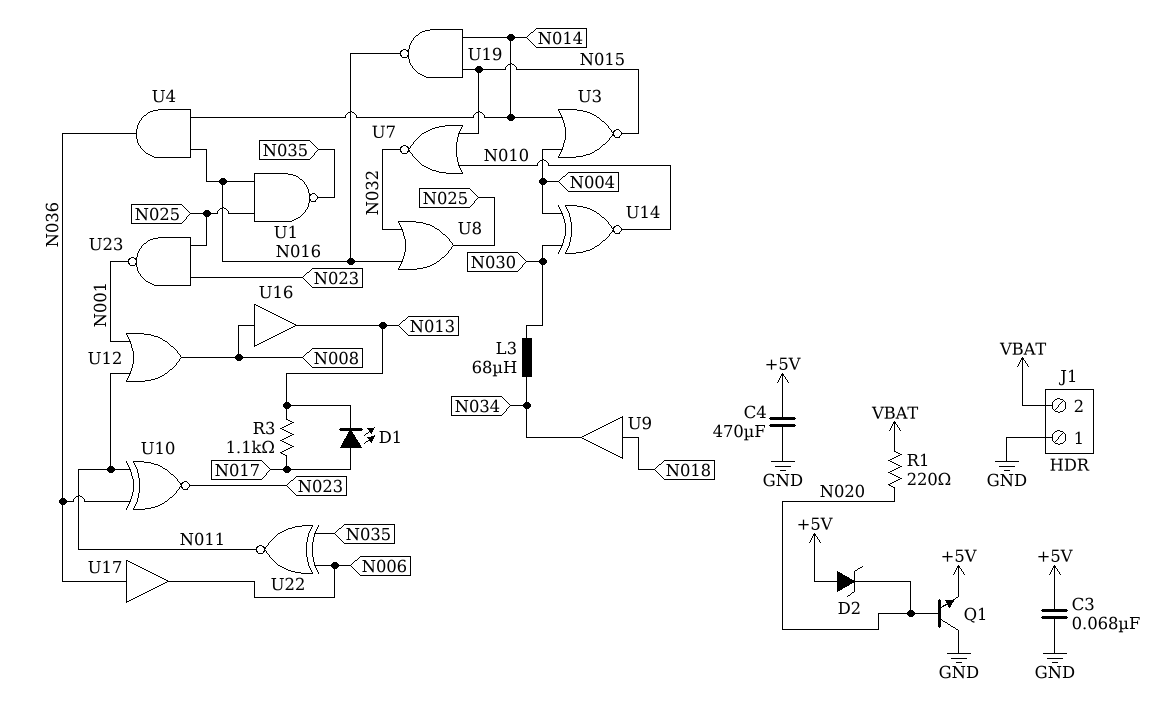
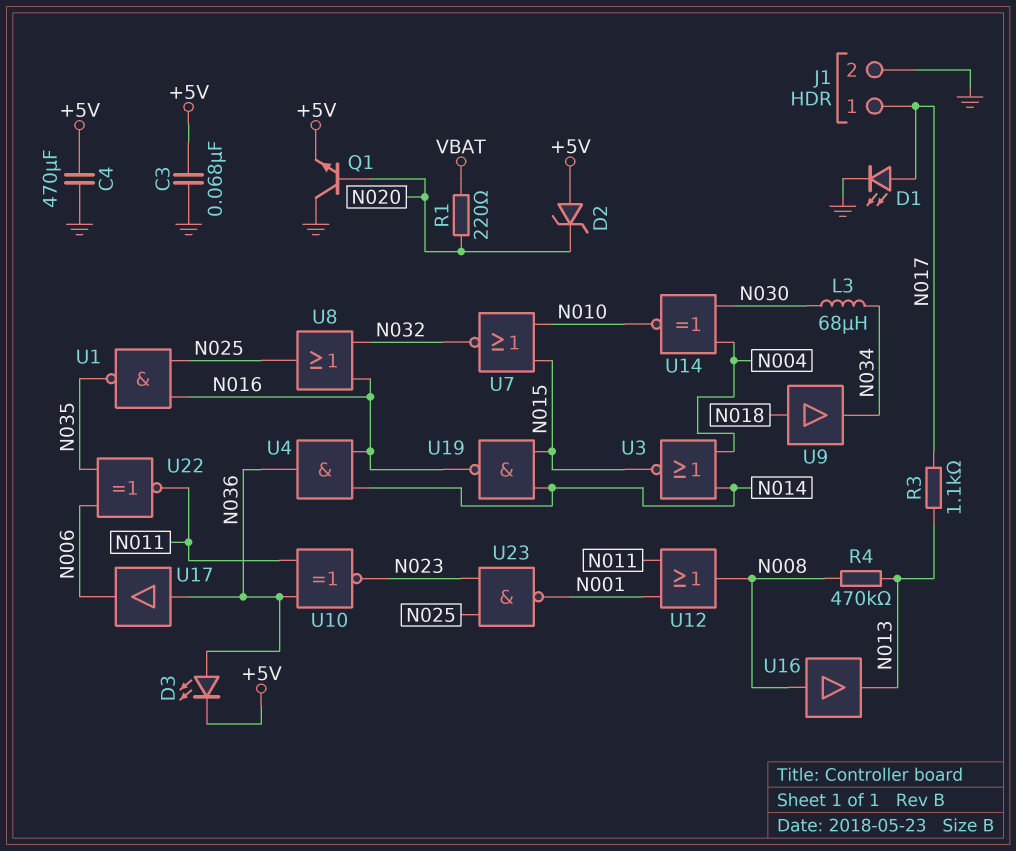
D1: LED (A N017, K N013) -> LED (A N017, K GND)
D3: none -> LED (A N036, K +5V)
J1 pin 1: GND -> N017
J1 pin 2: VBAT -> GND
R4: none -> 470k (N008, N013)

